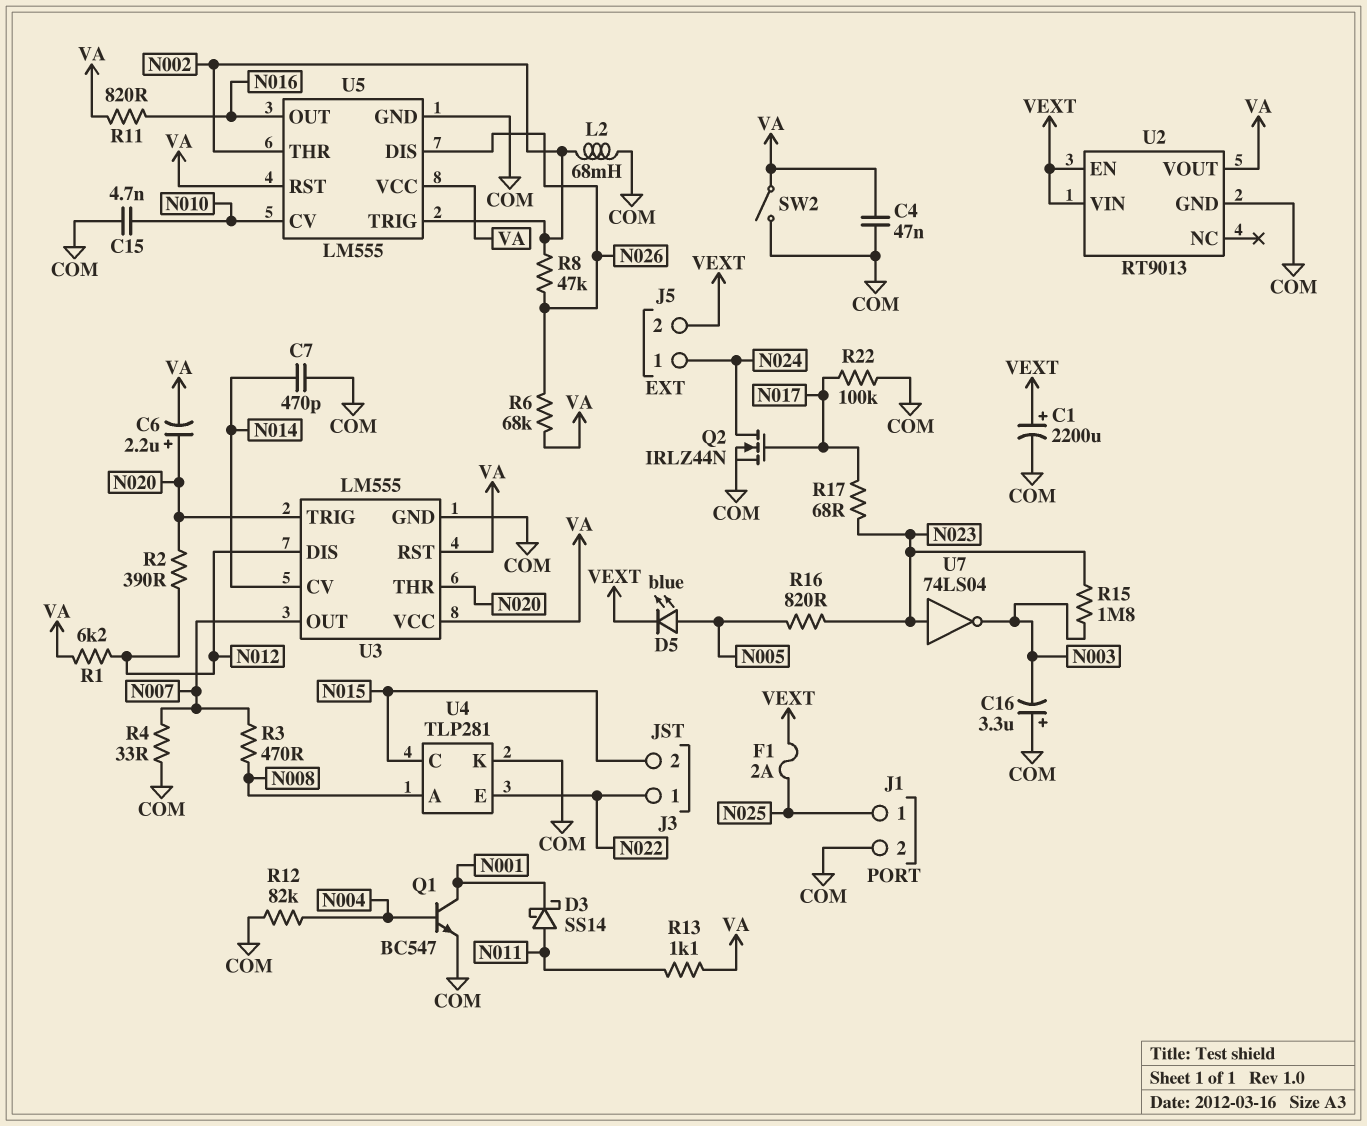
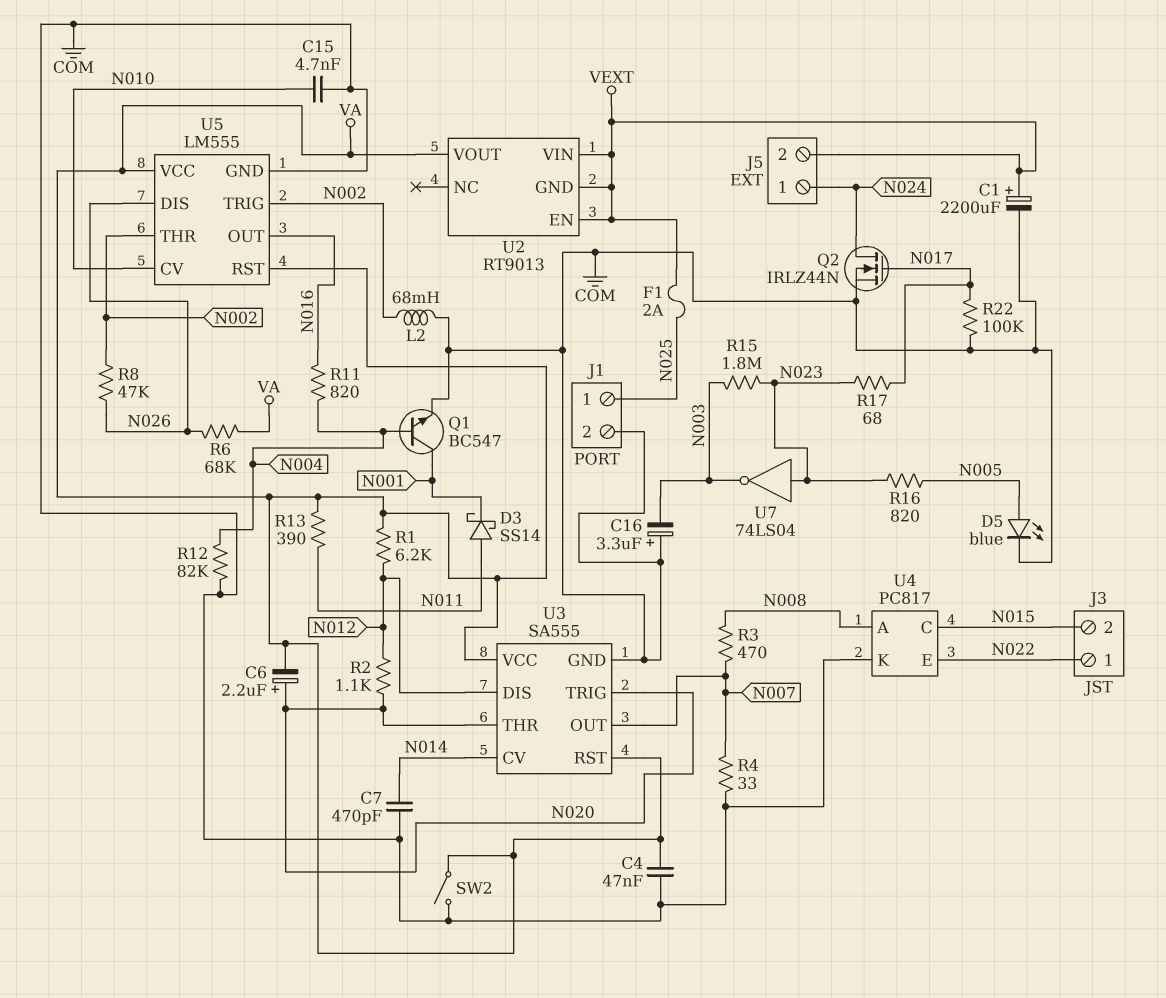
D5: LED blue (A N005, K VEXT) -> LED blue (A N005, K COM)
R2: 390 (N012, N020) -> 1.1k (N012, N020)
R11: 820 (N016, VA) -> 820 (N004, N016)
R13: 1.1k (N011, VA) -> 390 (N011, VA)
U2 pin GND: COM -> VEXT
U3: LM555 -> SA555
U4: TLP281 -> PC817

